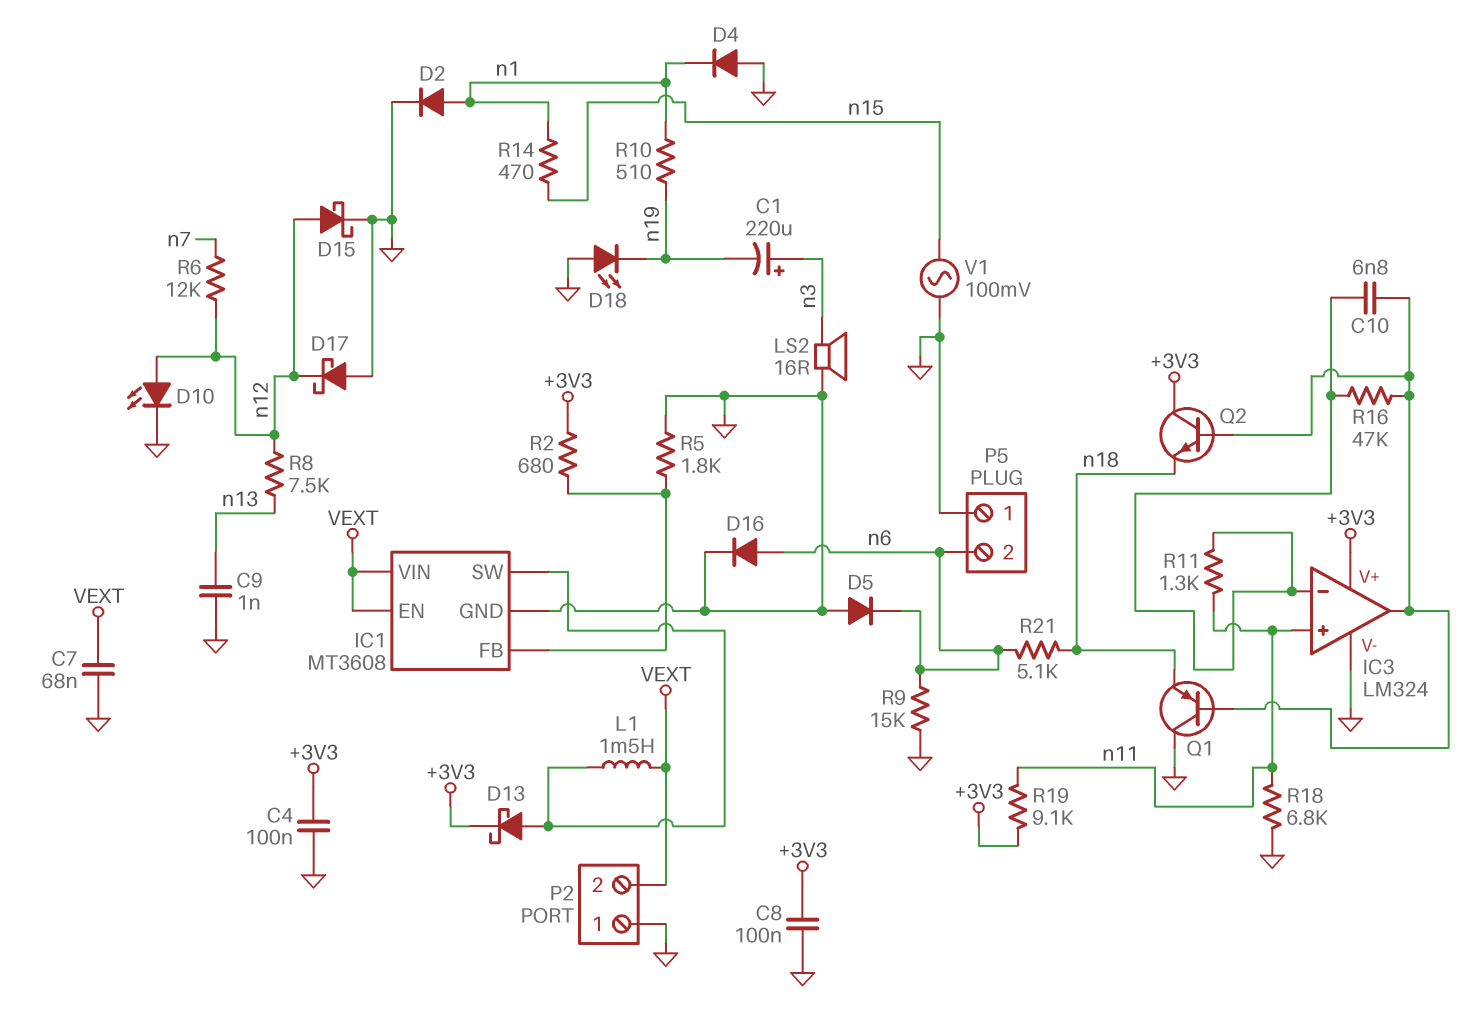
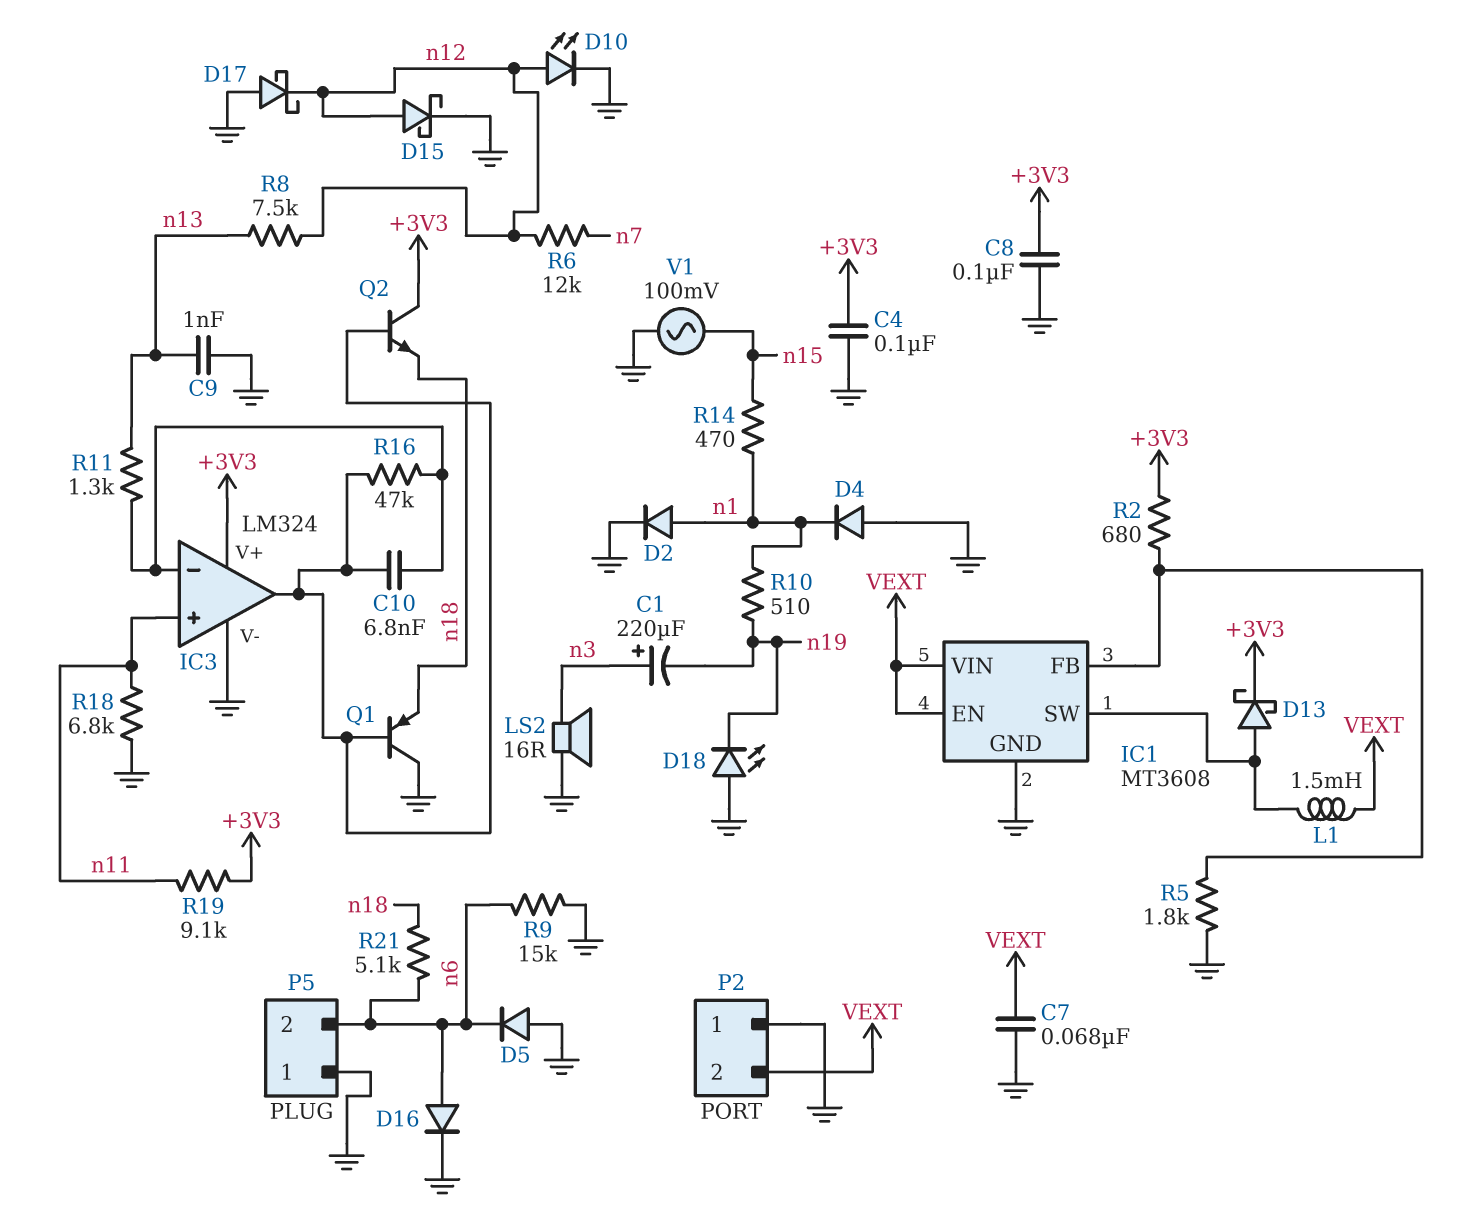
R11: 1.3k (IC3/in-, n11) -> 1.3k (IC3/in-, n13)

